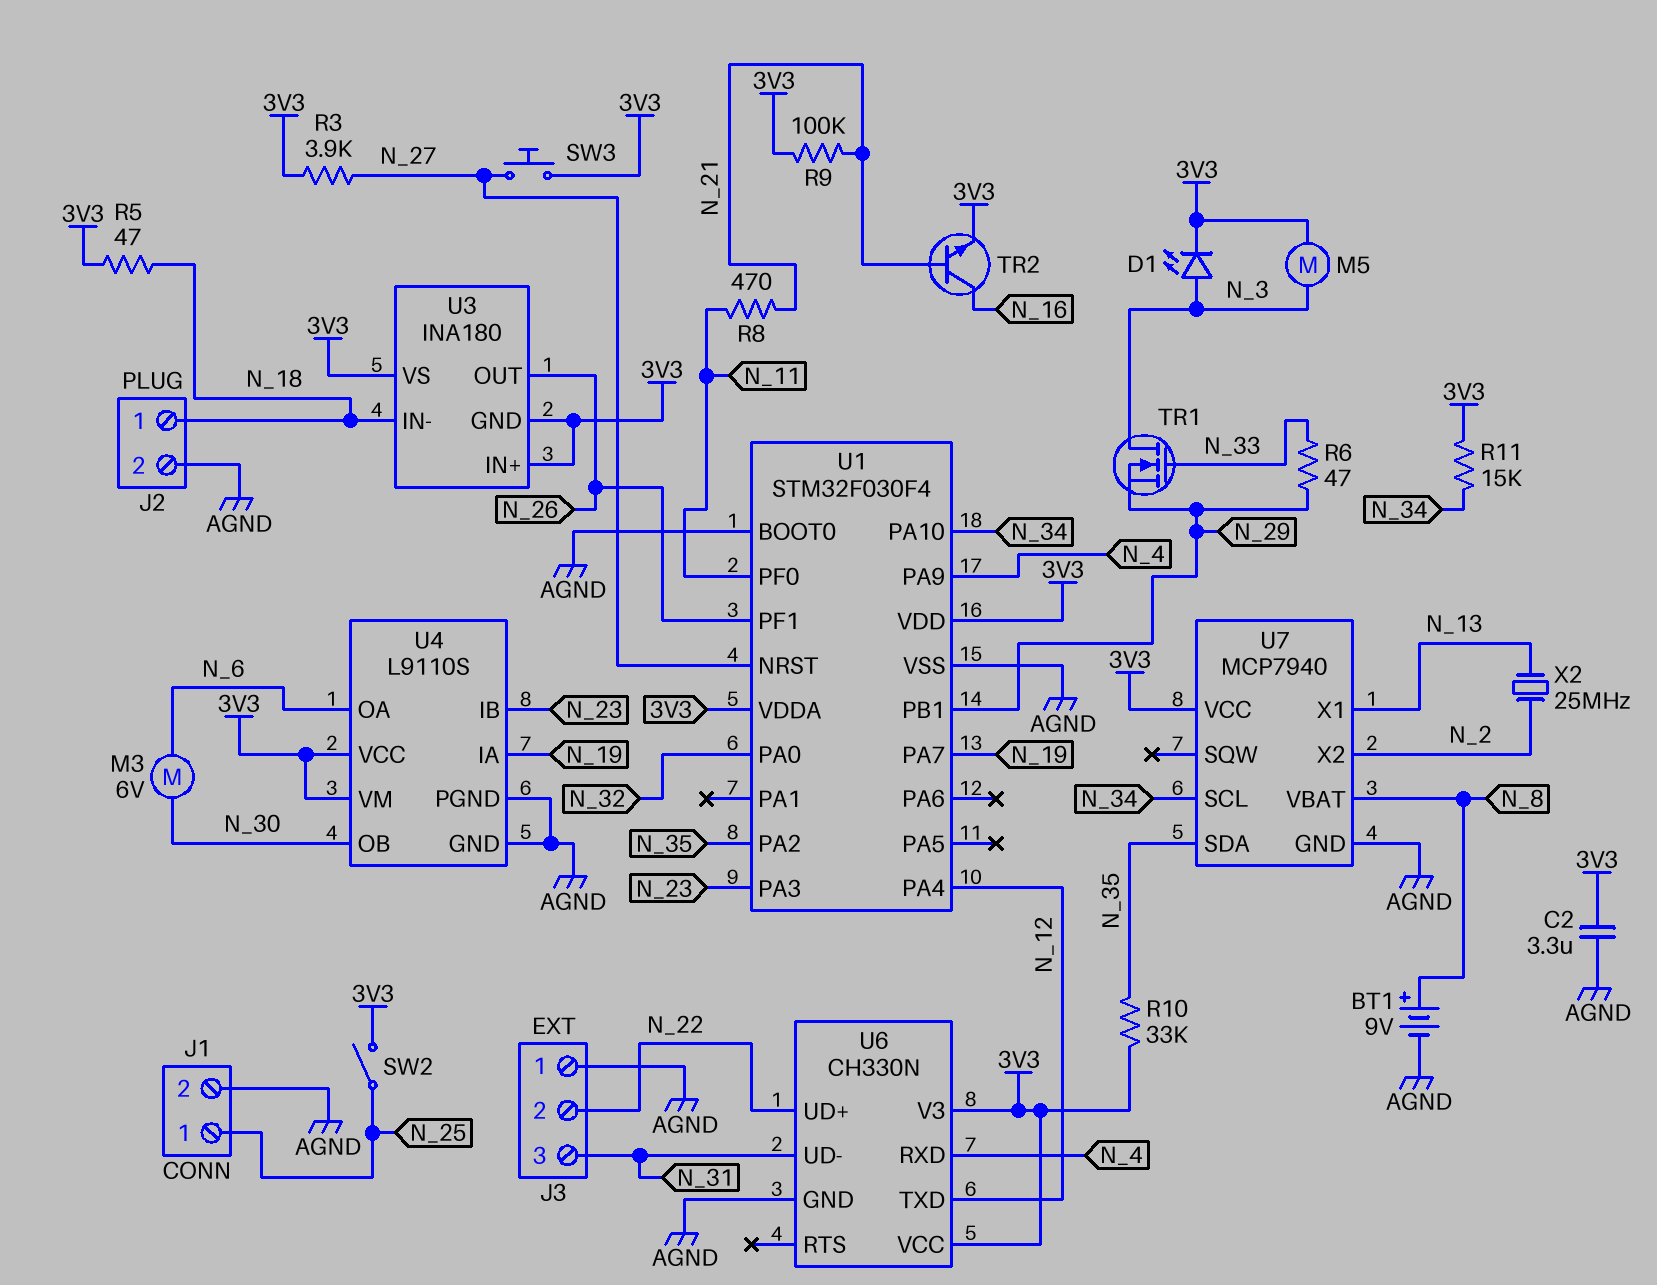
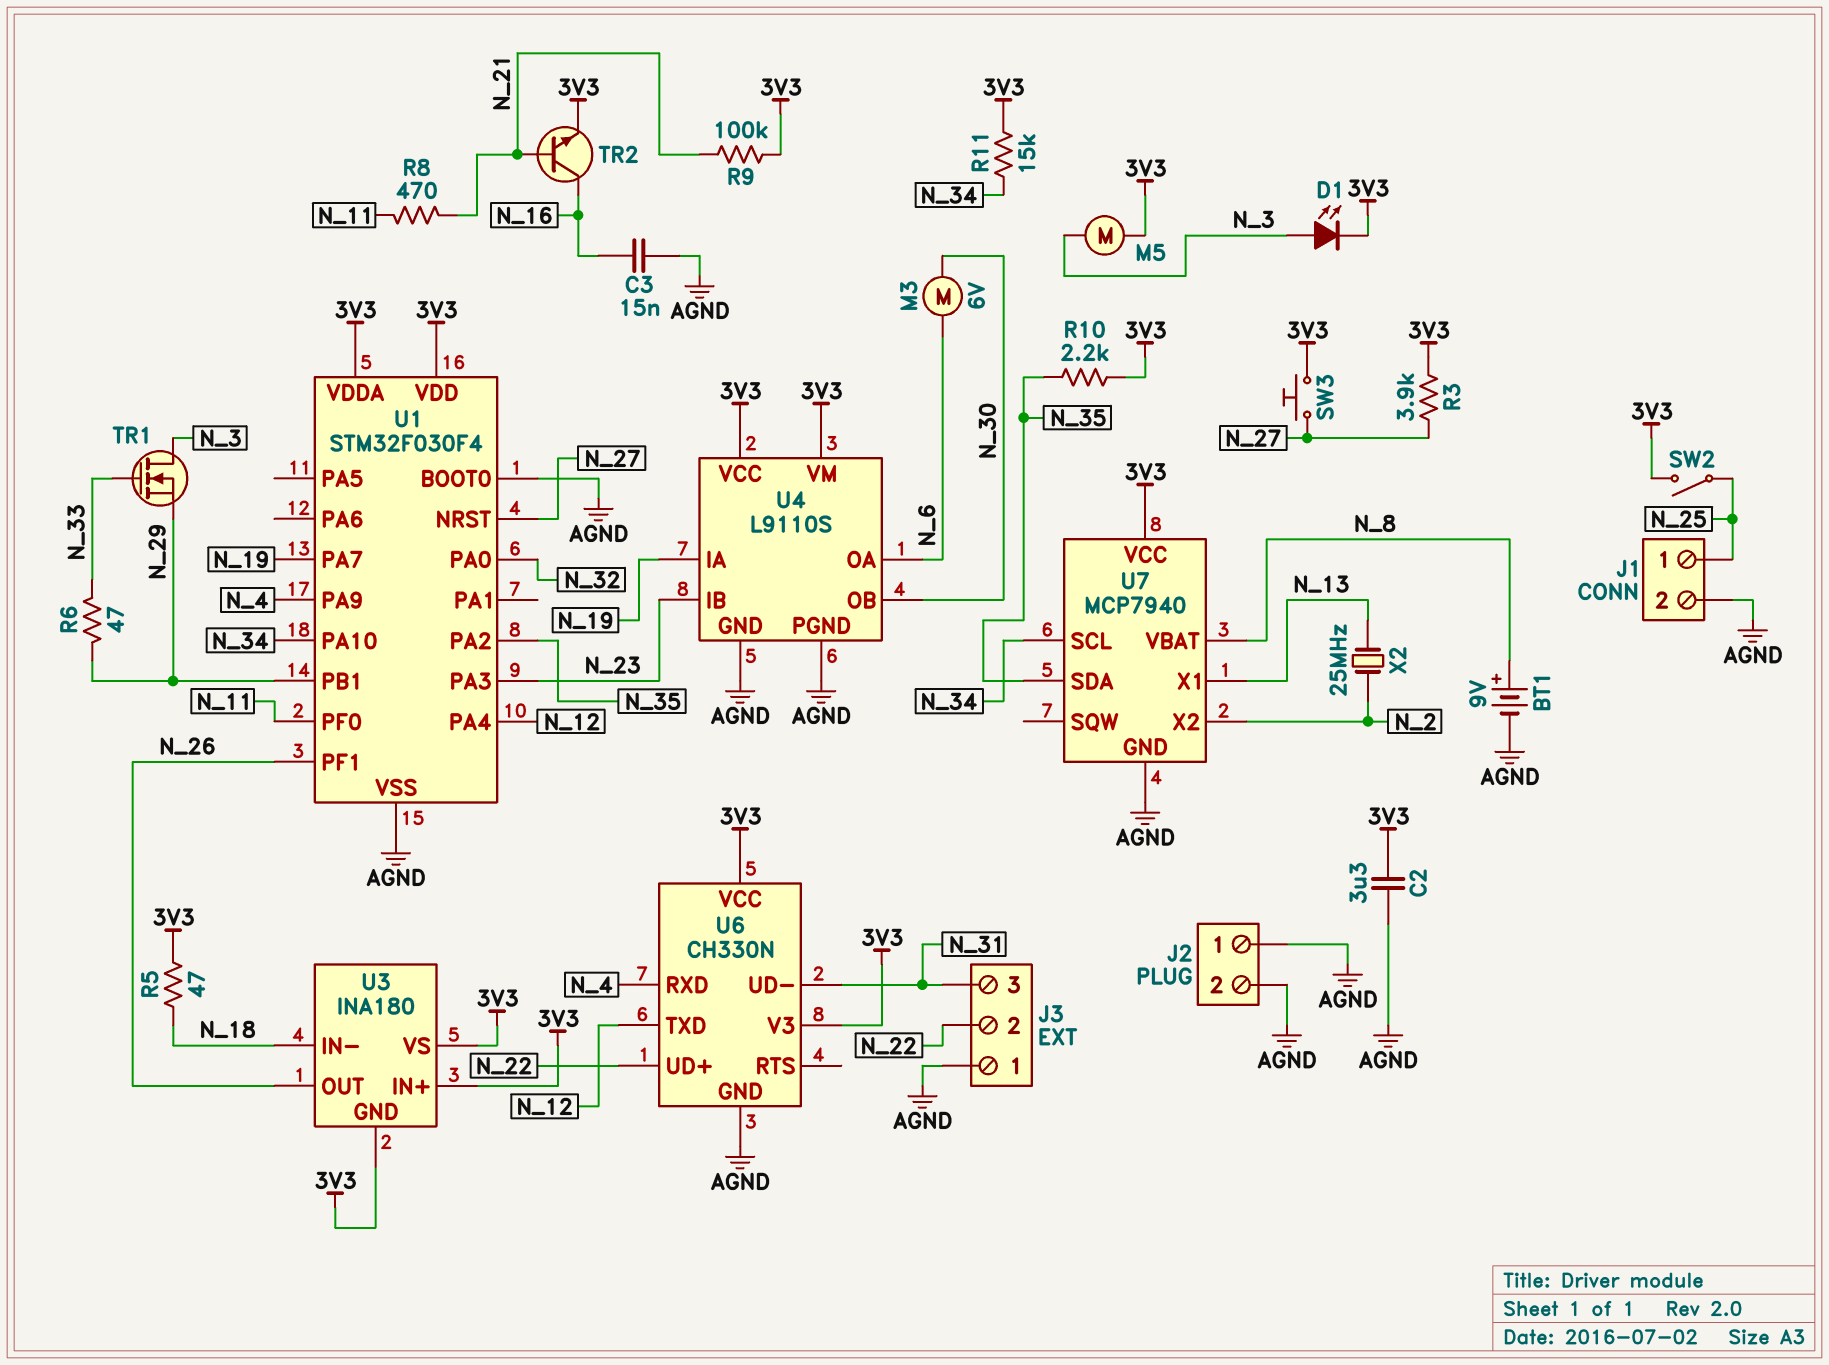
C3: none -> 15nF (AGND, N_16)
J2 pin 1: N_18 -> AGND
R10: 33k (3V3, N_35) -> 2.2k (3V3, N_35)

